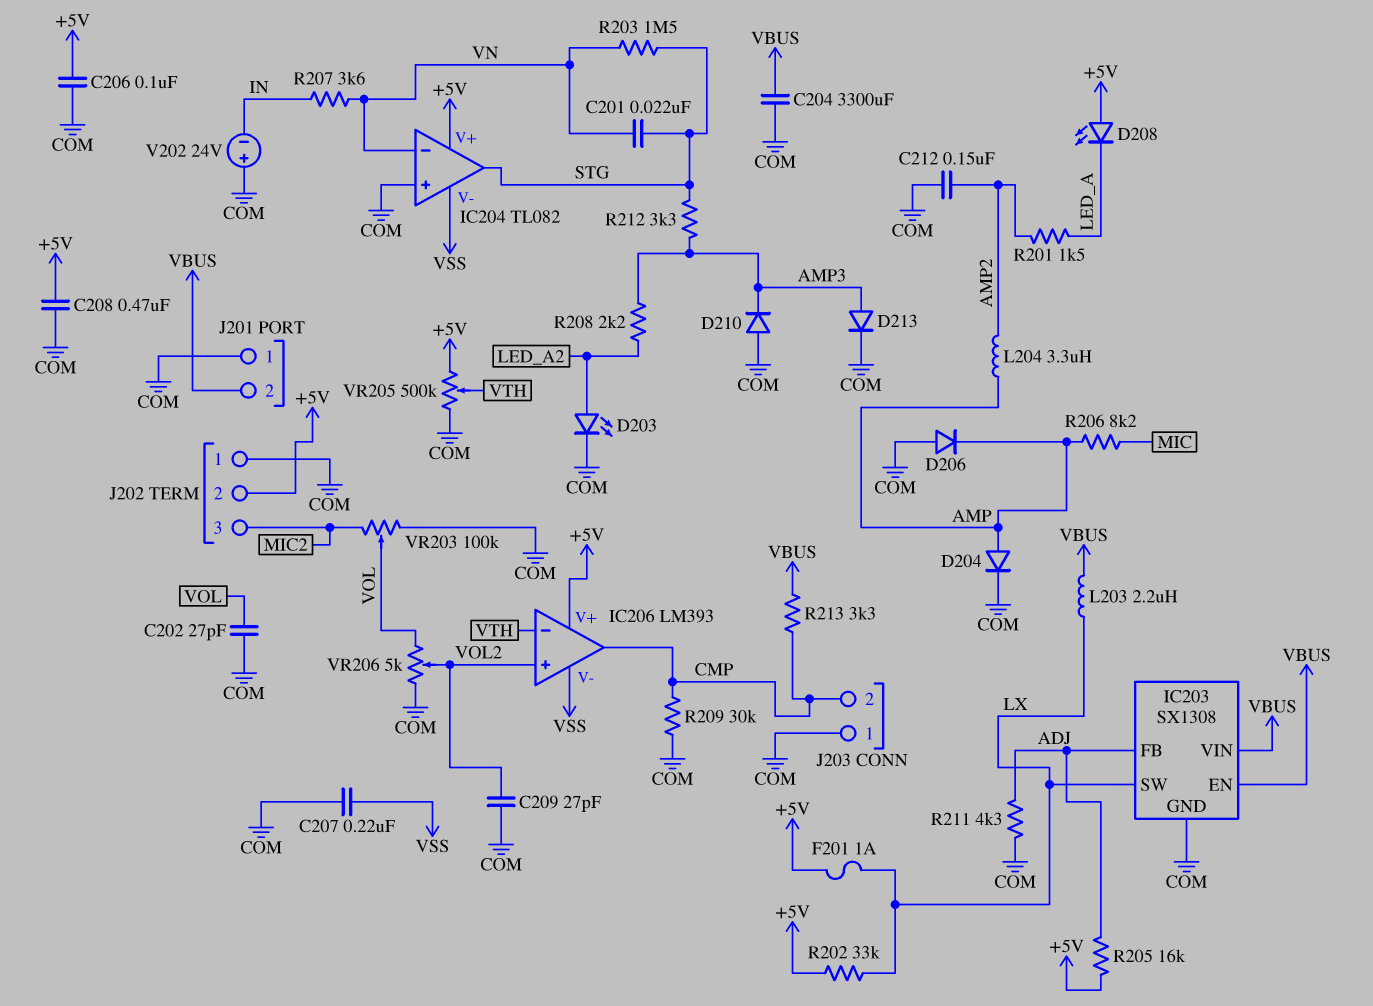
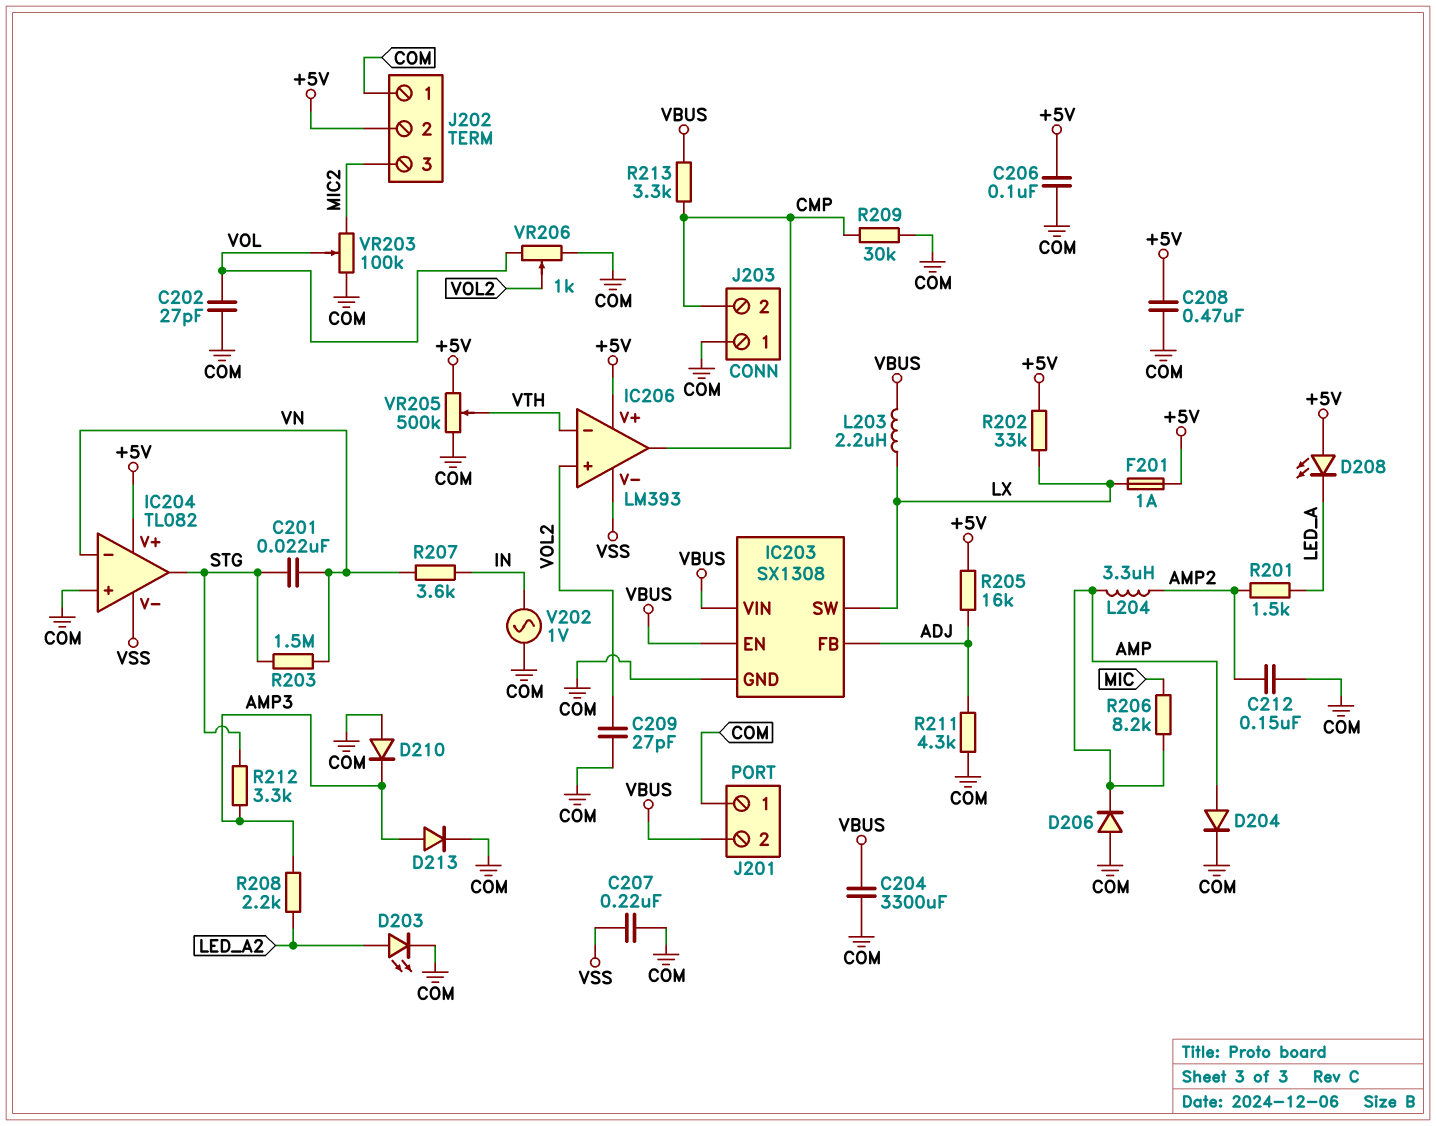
V202: 24V (plus COM, minus IN) -> AC 1V (COM, IN)
VR206: 5k (COM, VOL, wiper VOL2) -> 1k (COM, VOL, wiper VOL2)

